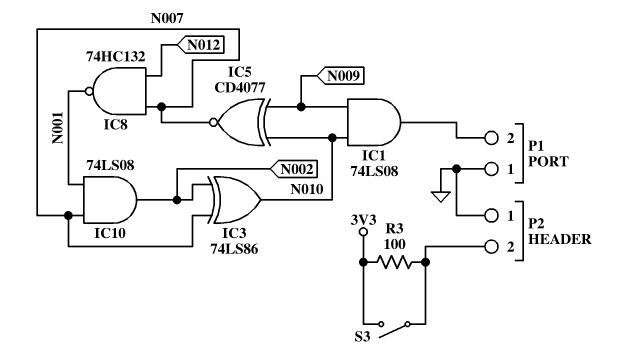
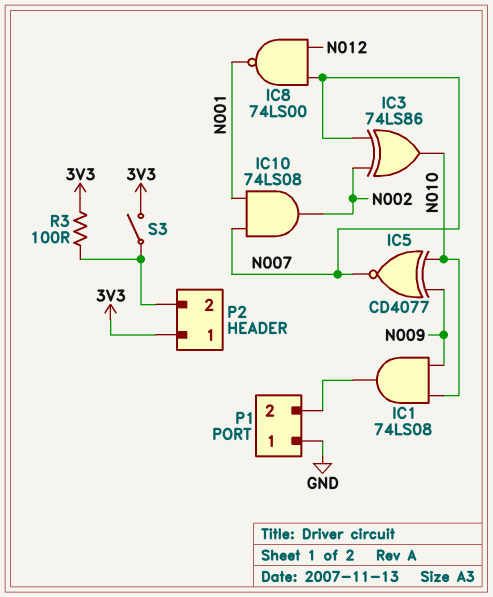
IC8: NAND 74HC132 (in N007, in N012, out N001) -> NAND 74LS00 (in N007, in N012, out N001)
P2 pin 1: GND -> 3V3

